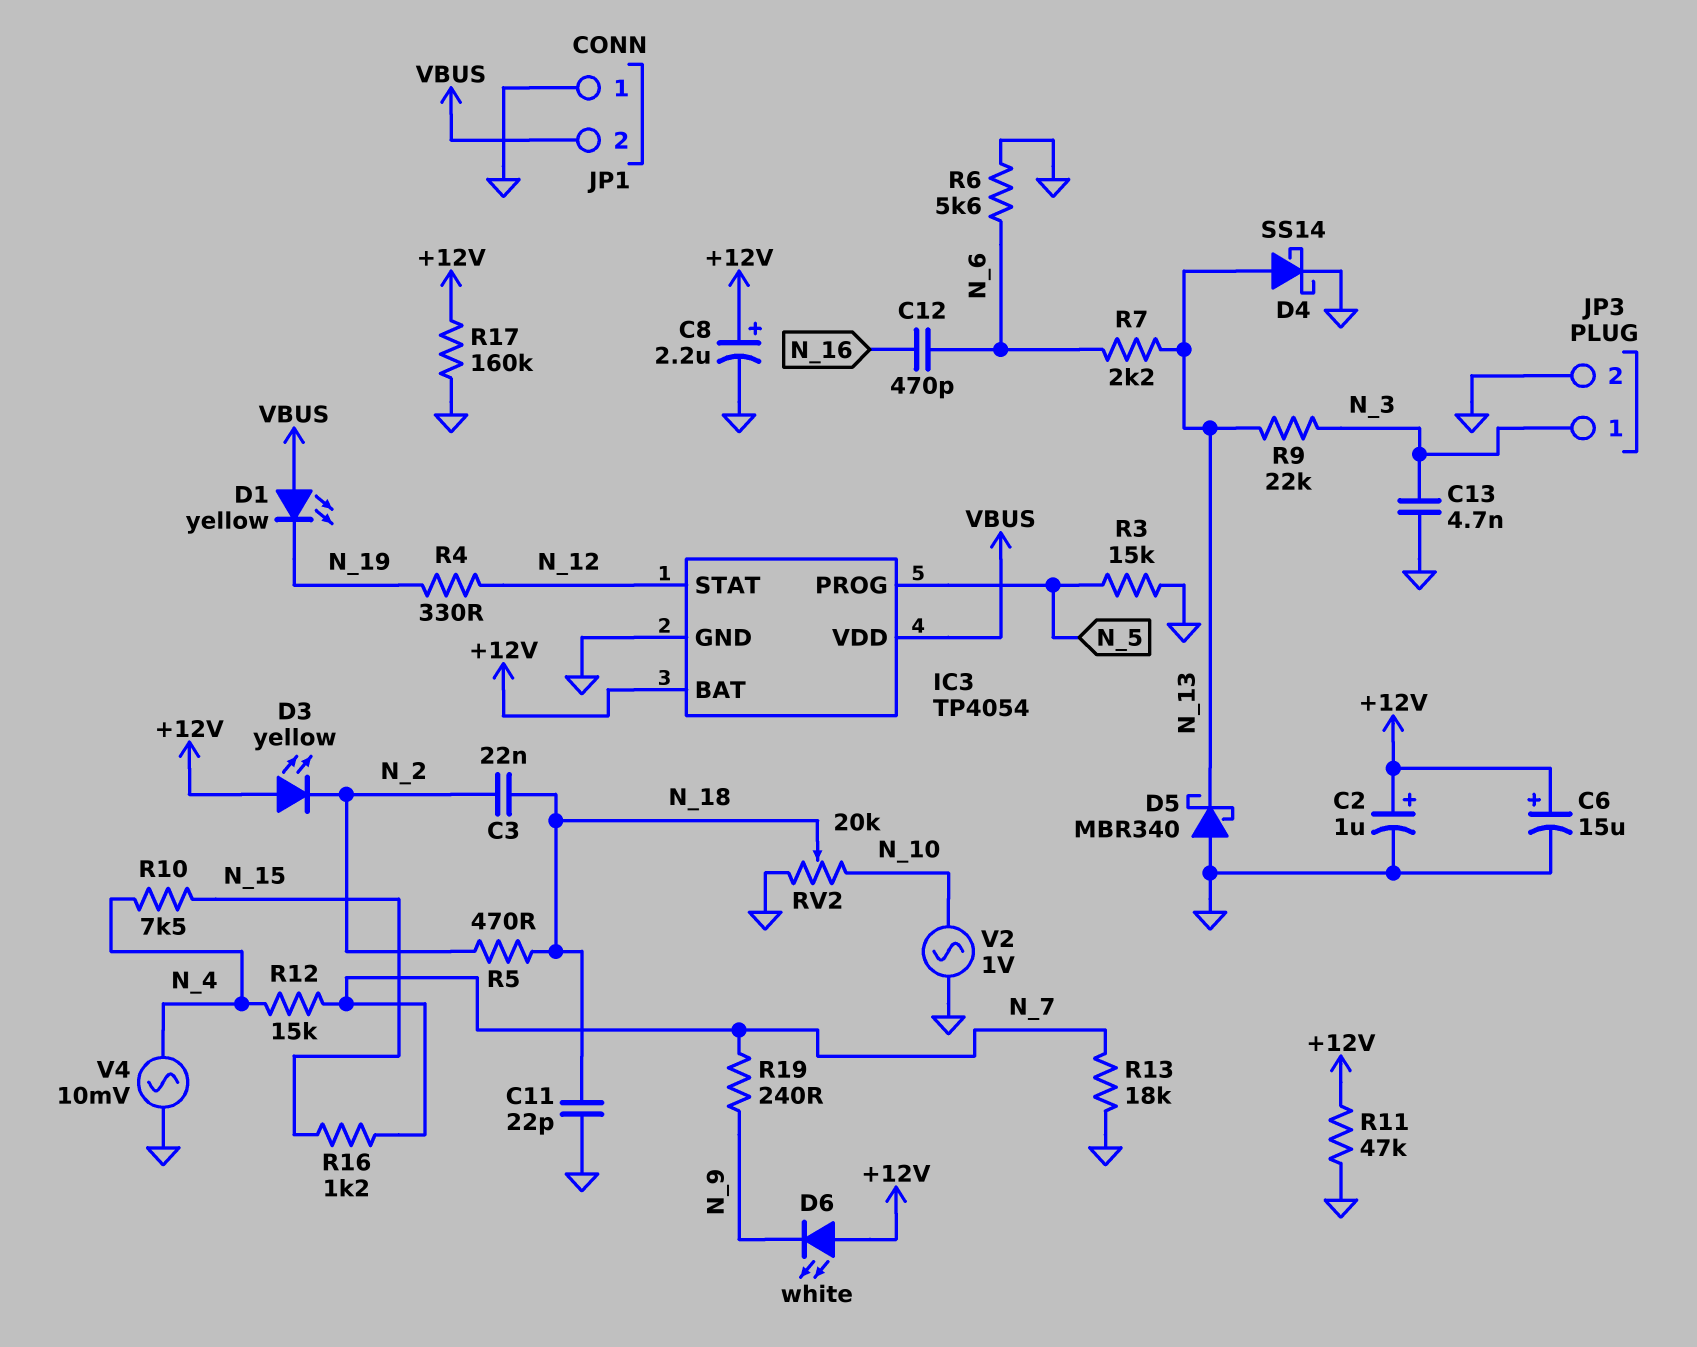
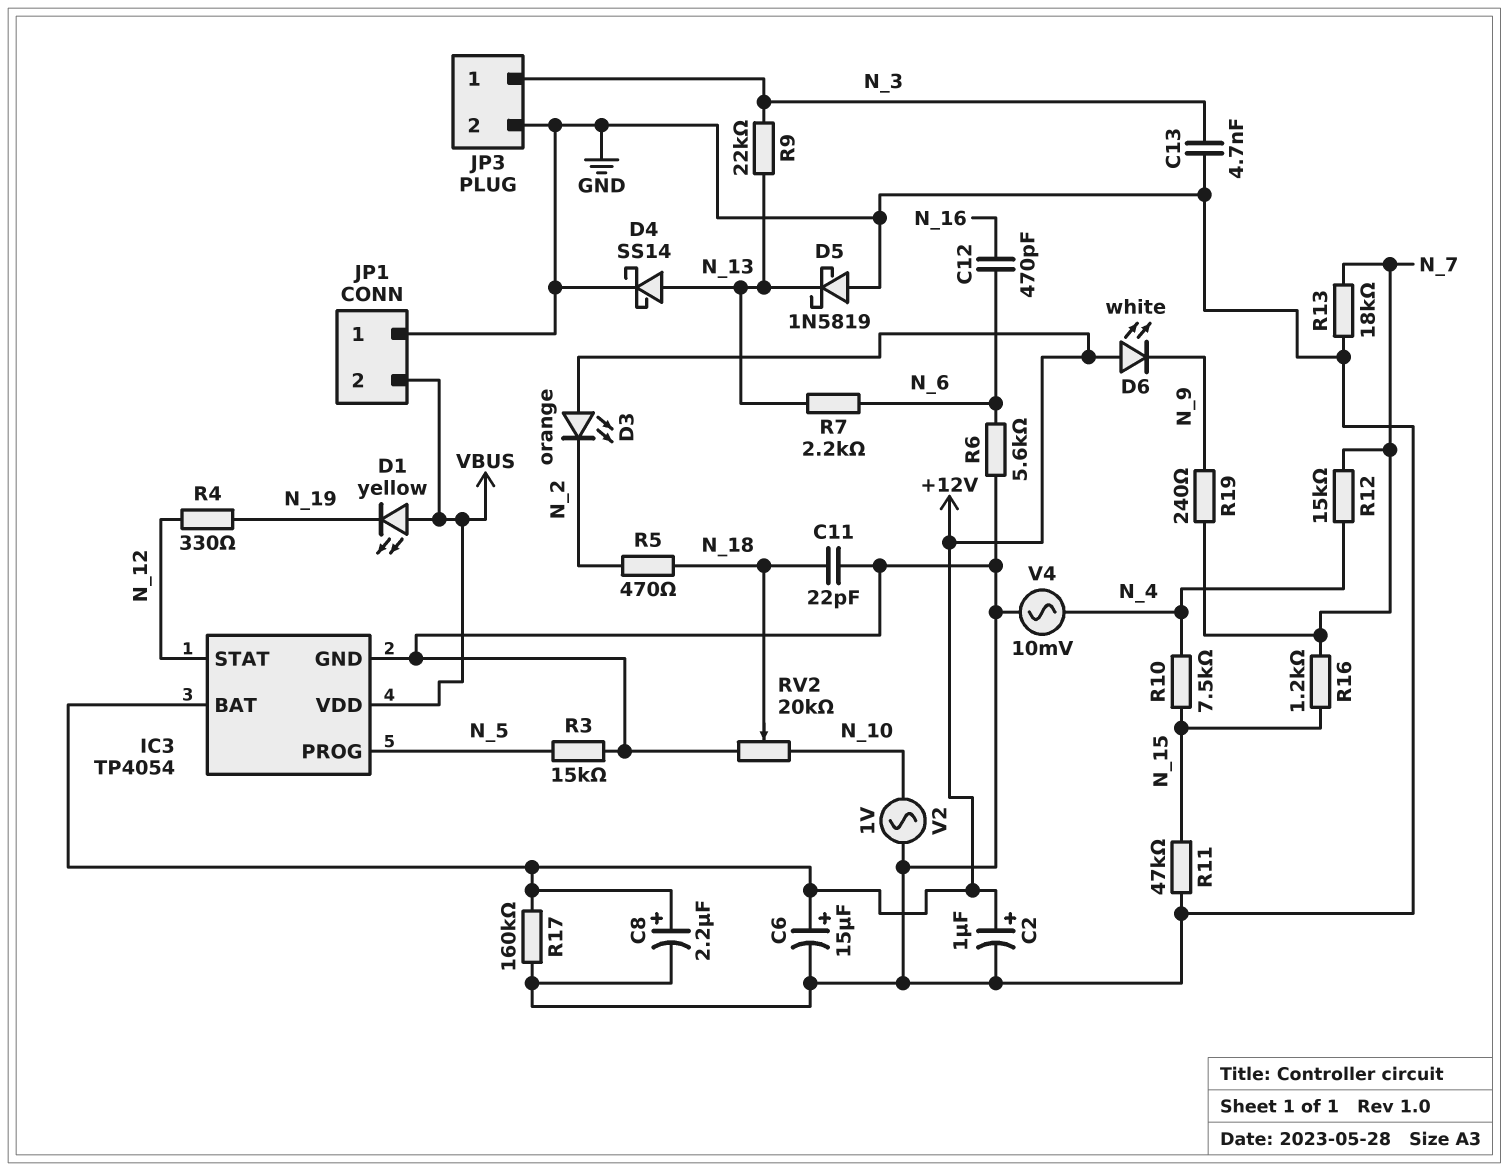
C3: 22nF (N_2, N_18) -> none
D3: LED yellow (A +12V, K N_2) -> LED orange (A +12V, K N_2)
D5: schottky MBR340 (A GND, K N_13) -> schottky 1N5819 (A GND, K N_13)
R11: 47k (+12V, GND) -> 47k (GND, N_15)

